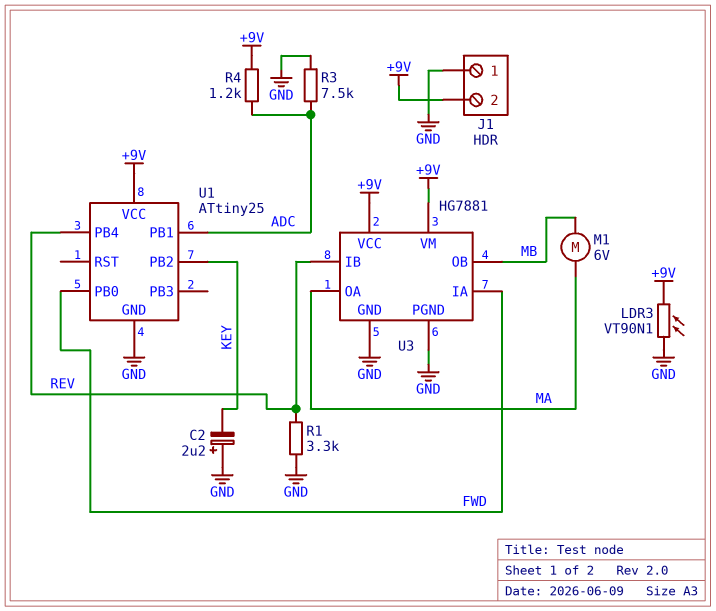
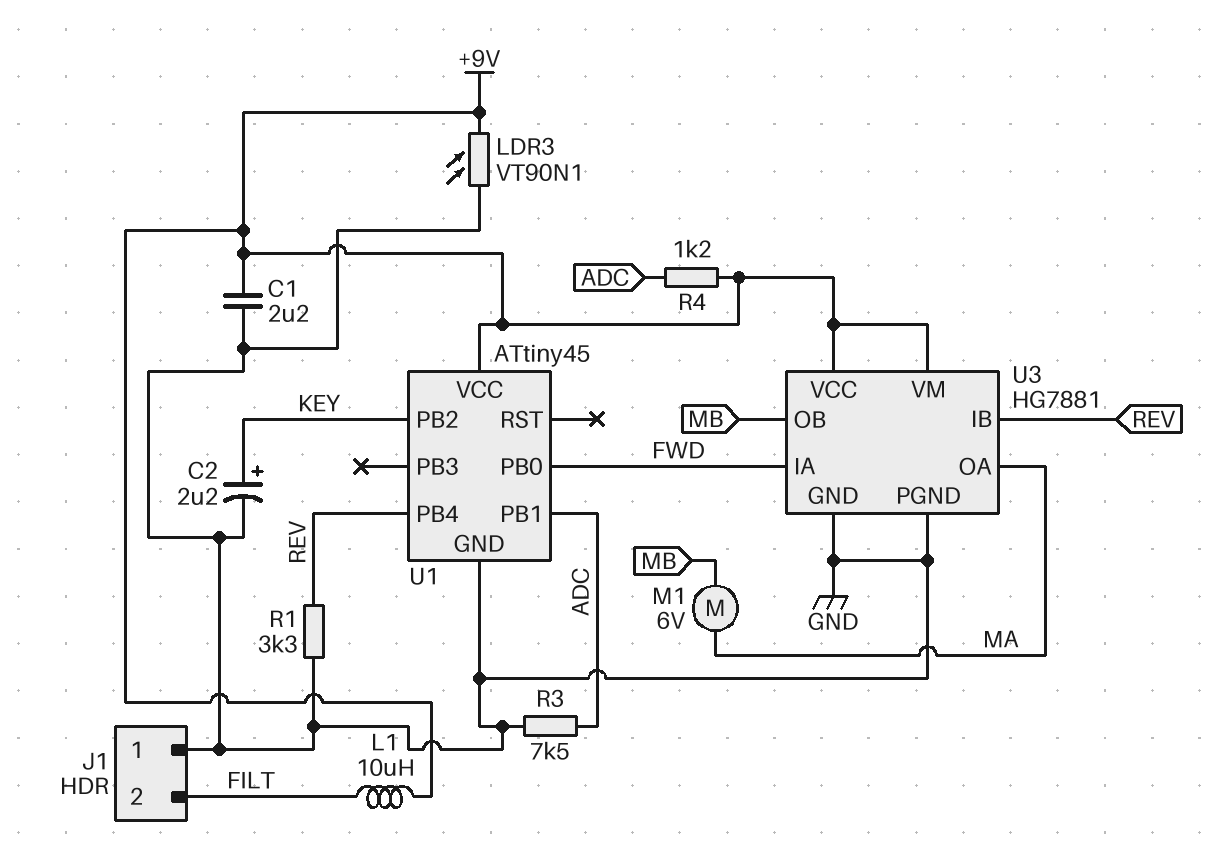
C1: none -> 2.2uF (+9V, GND)
C2: 2.2uF (plus GND, minus KEY) -> 2.2uF (plus KEY, minus GND)
J1 pin 2: +9V -> FILT
L1: none -> 10uH (+9V, FILT)
U1: ATtiny25 -> ATtiny45

